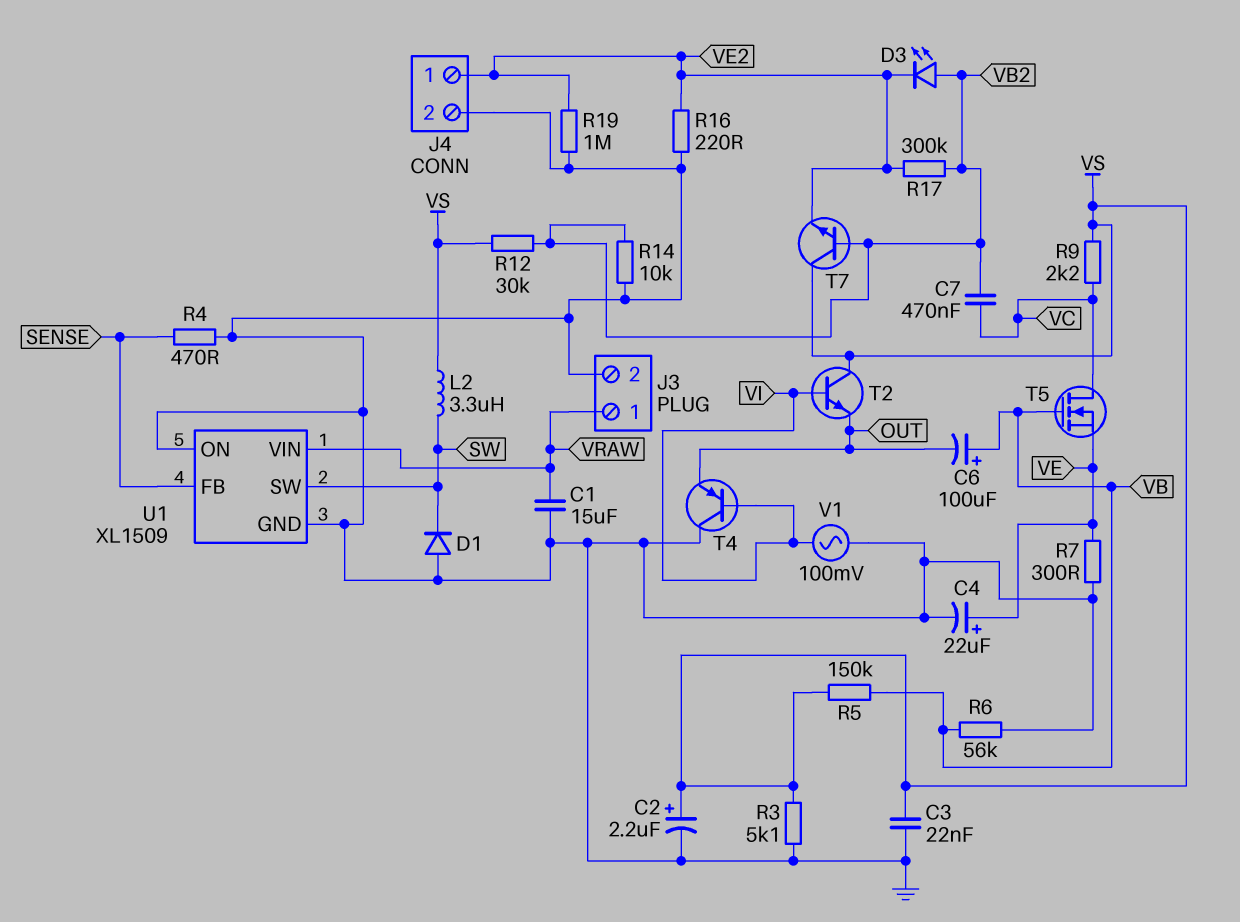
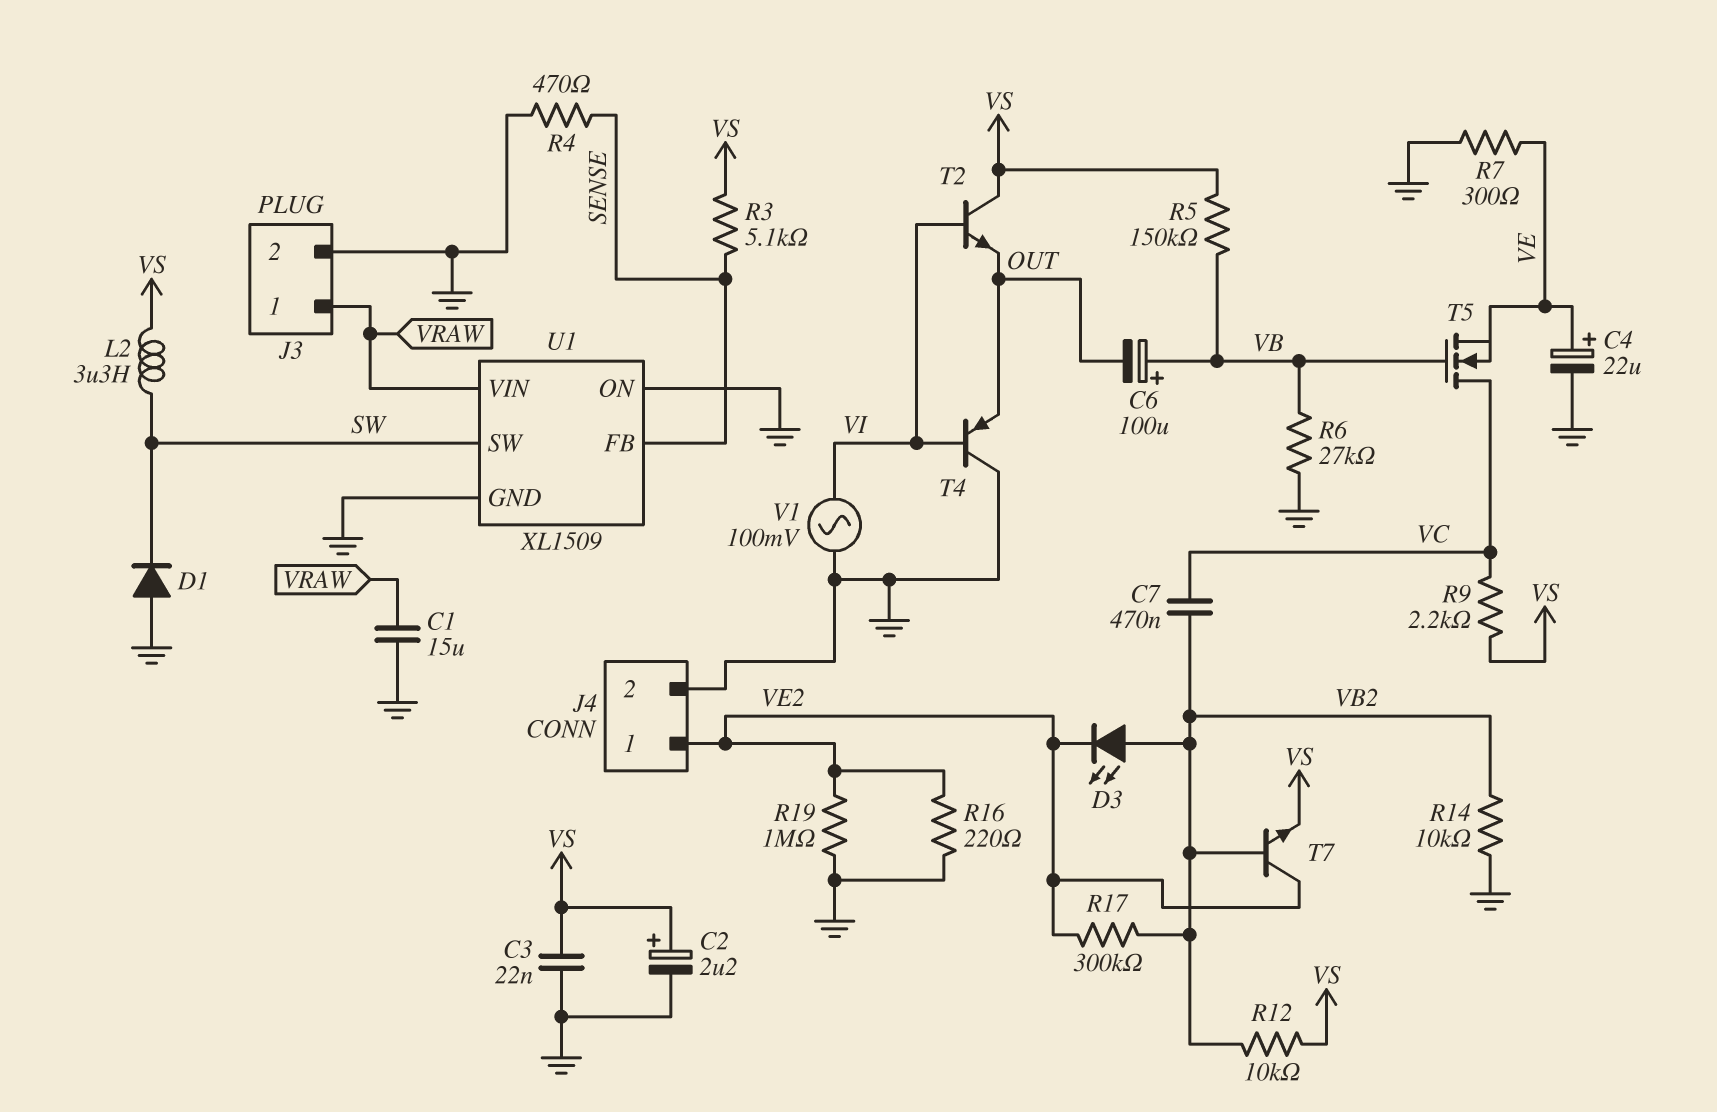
R3: 5.1k (GND, VS) -> 5.1k (SENSE, VS)
R6: 56k (GND, VB) -> 27k (GND, VB)
R12: 30k (VB2, VS) -> 10k (VB2, VS)
T7: NPN (B VB2, C VS, E VE2) -> NPN (B VB2, C VE2, E VS)

